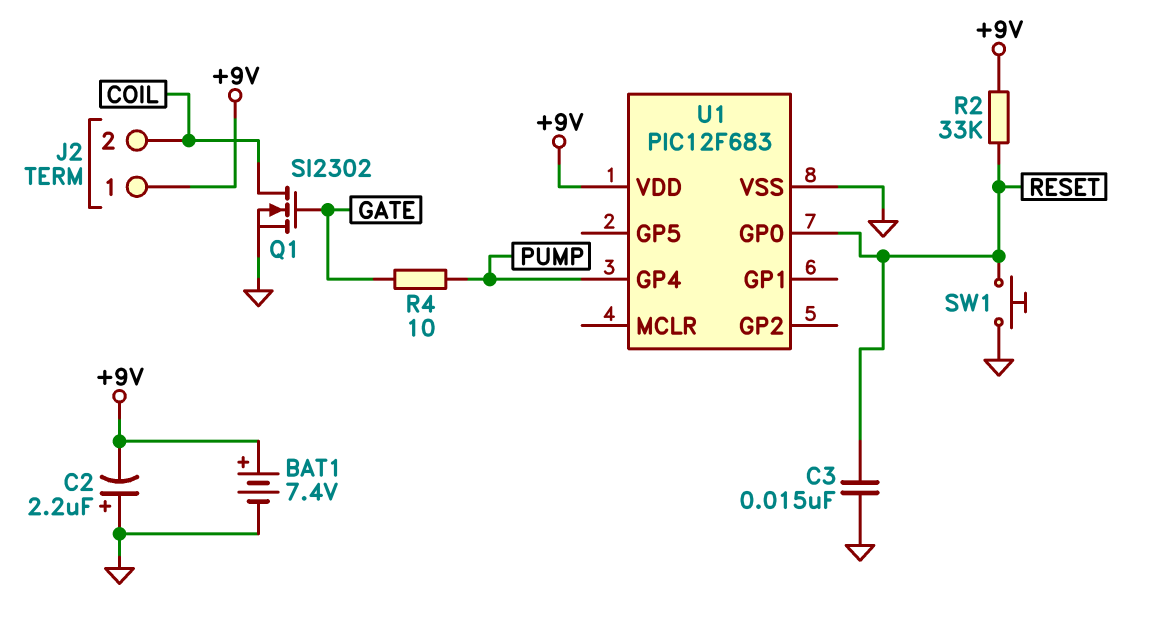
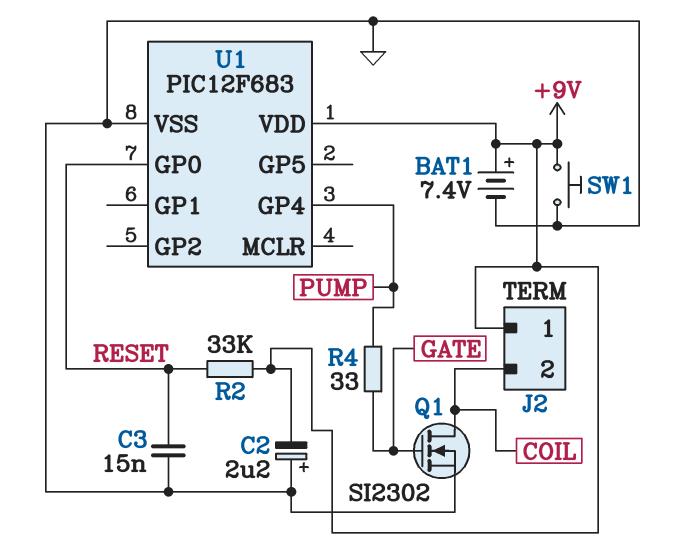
R4: 10 (GATE, PUMP) -> 33 (GATE, PUMP)
SW1: button (GND, RESET) -> button (+9V, GND)

